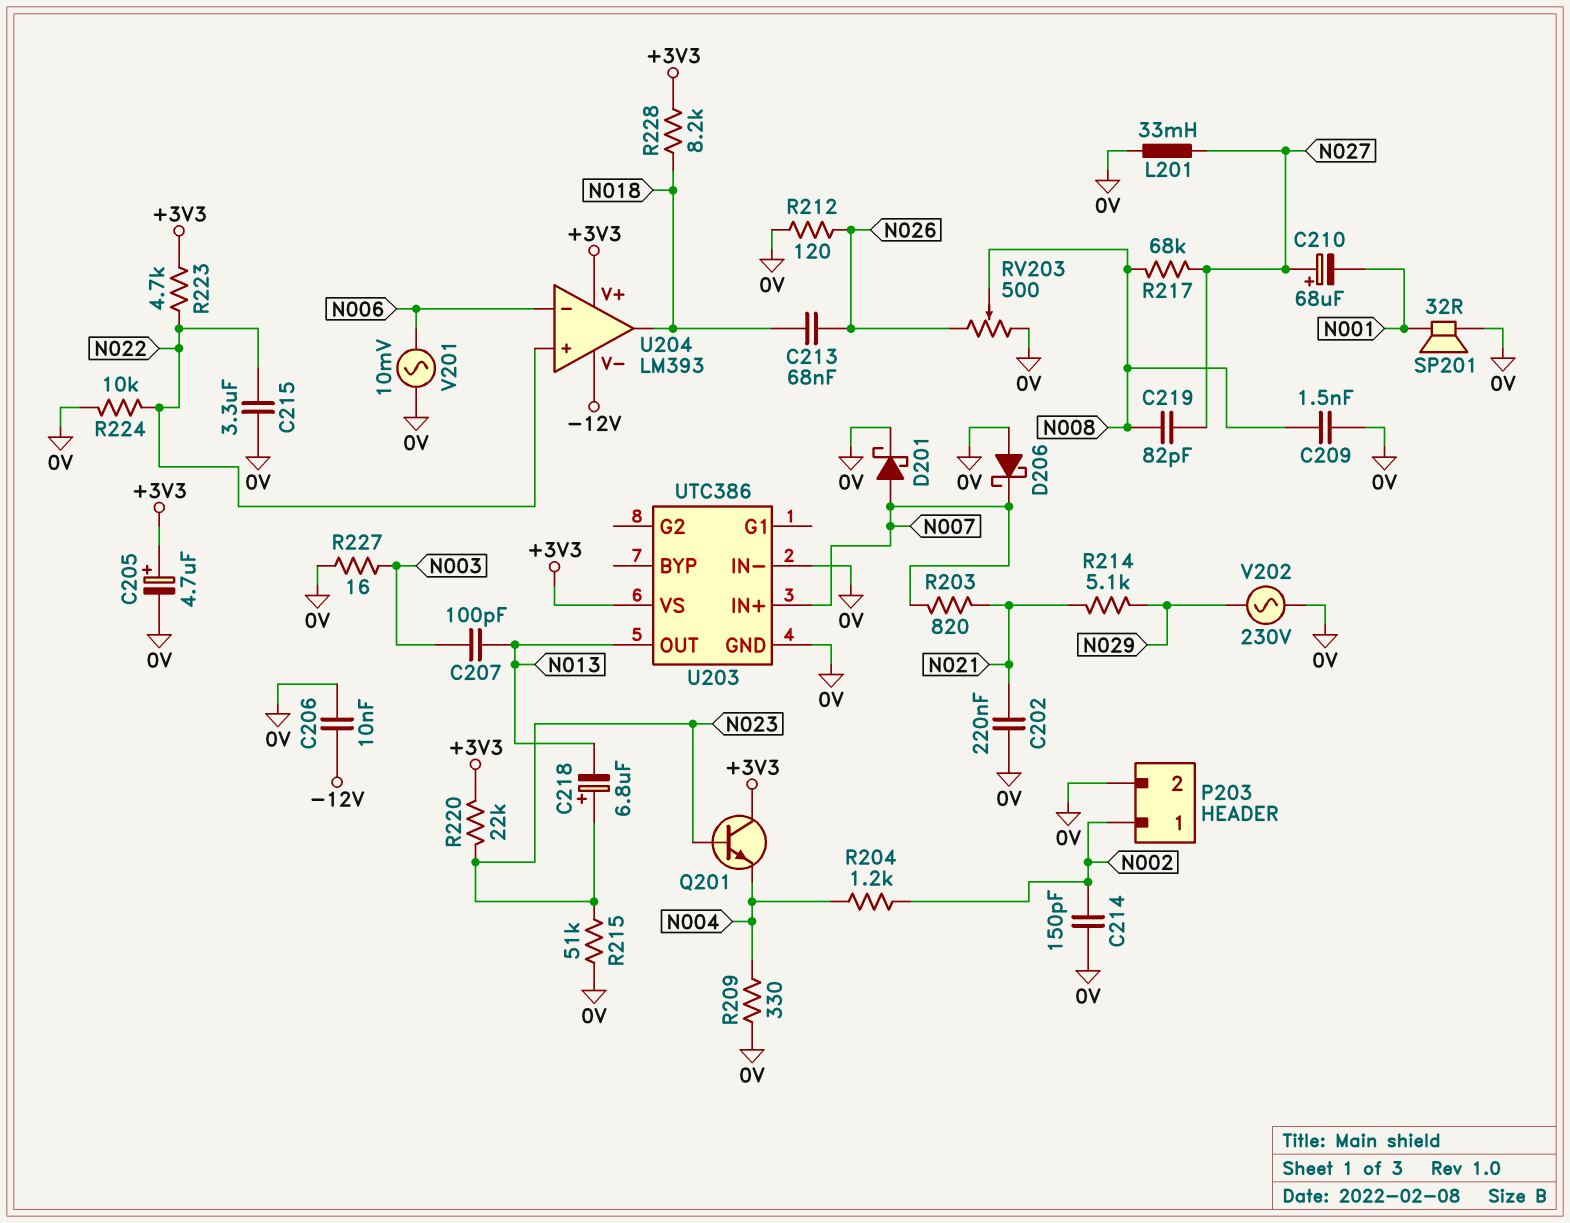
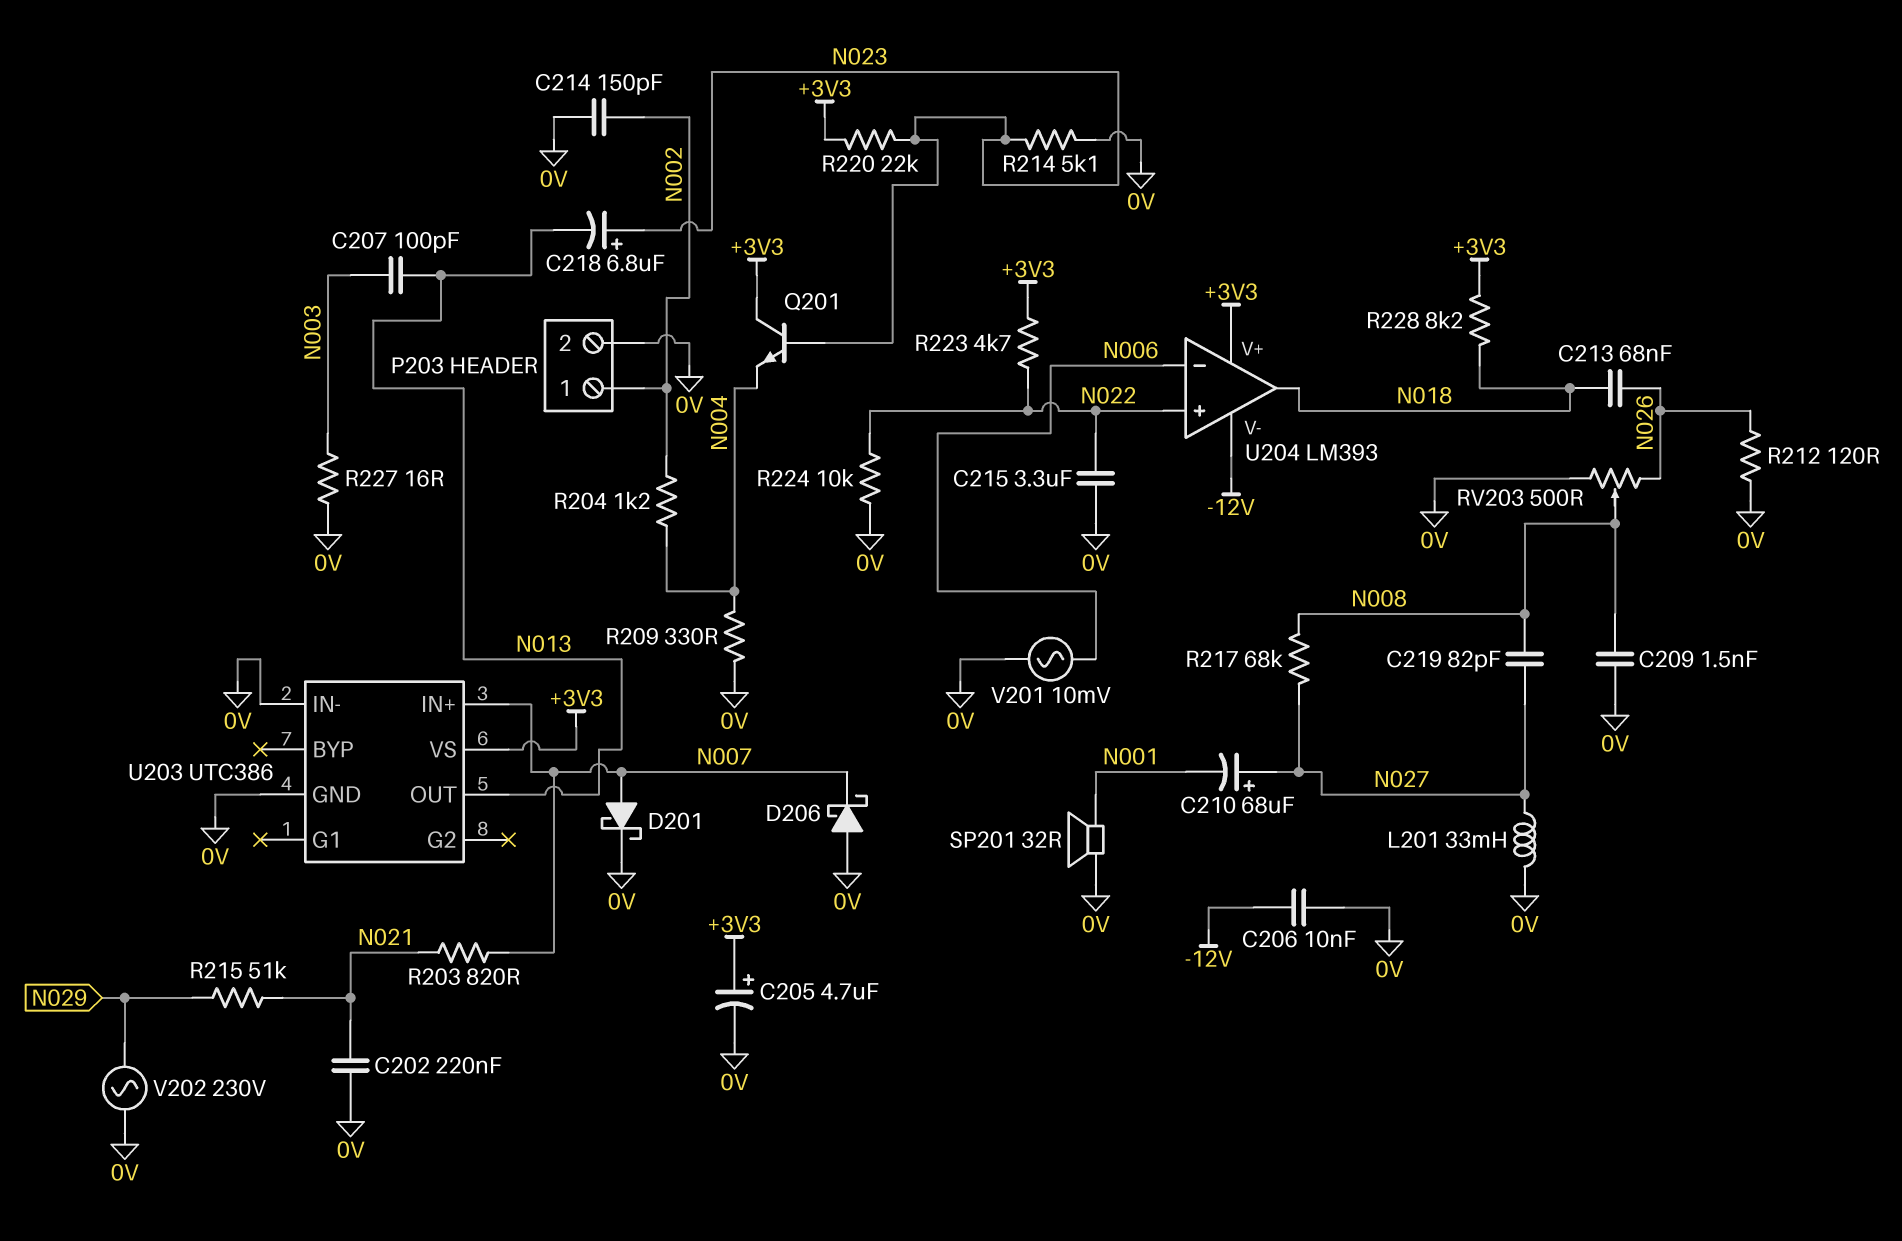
R214: 5.1k (N021, N029) -> 5.1k (0V, N023)
R215: 51k (0V, N023) -> 51k (N021, N029)

